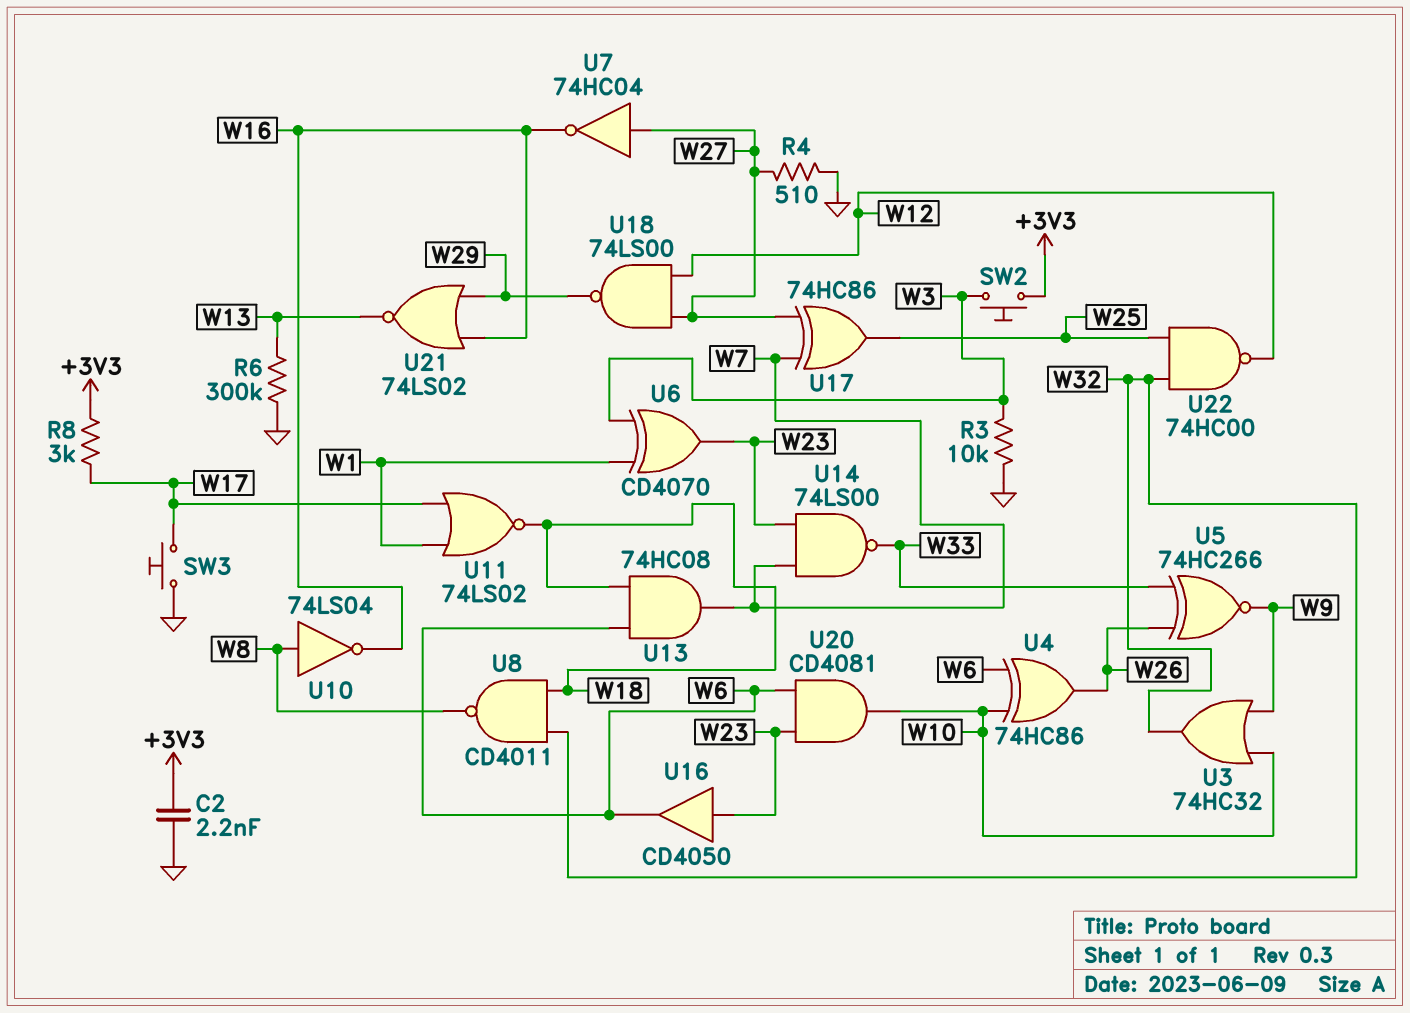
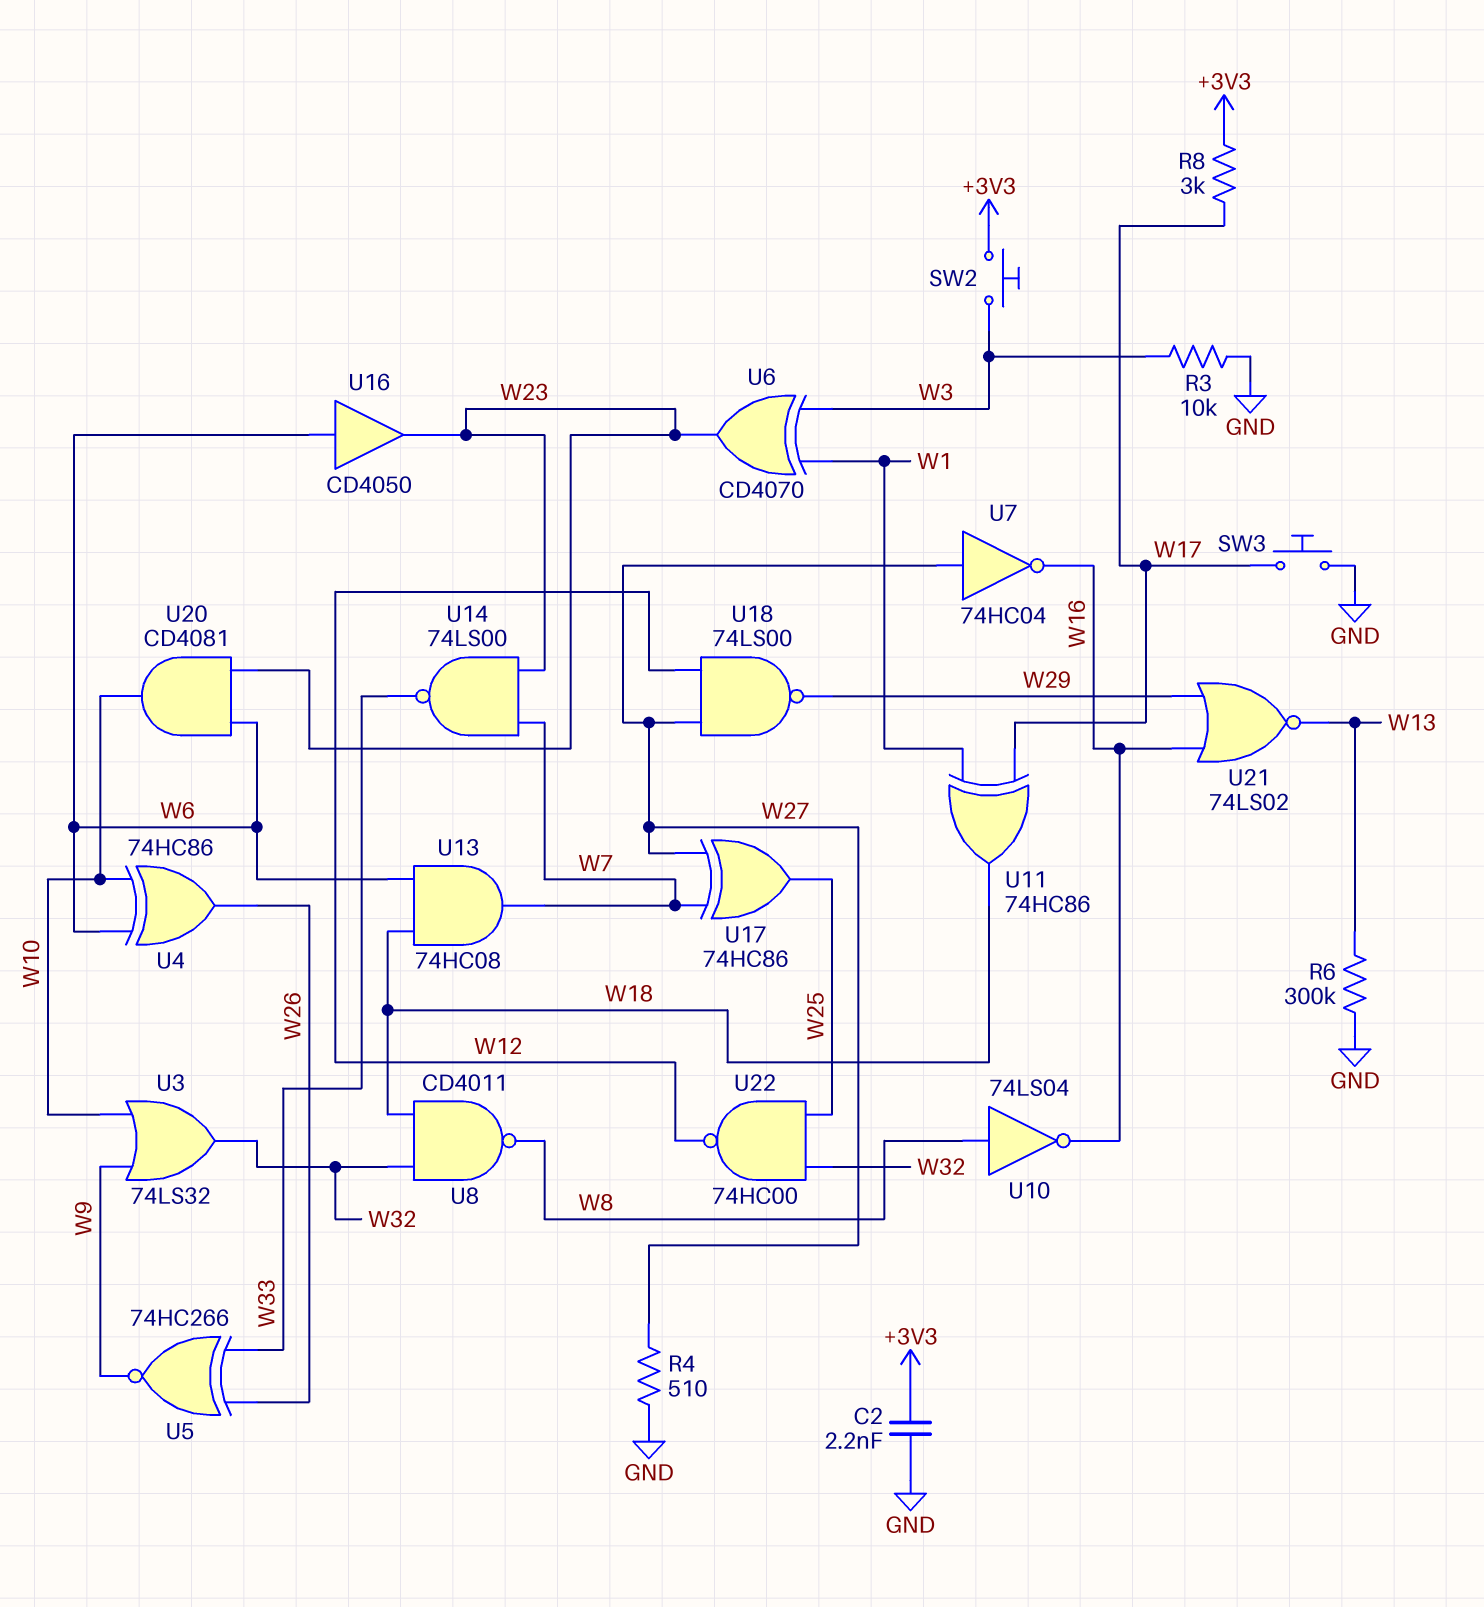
U3: OR 74HC32 (in W9, in W10, out W32) -> OR 74LS32 (in W9, in W10, out W32)
U11: NOR 74LS02 (in W1, in W17, out W18) -> XOR 74HC86 (in W1, in W17, out W18)
U16: buffer CD4050 (in W23, out W6) -> buffer CD4050 (in W6, out W23)

